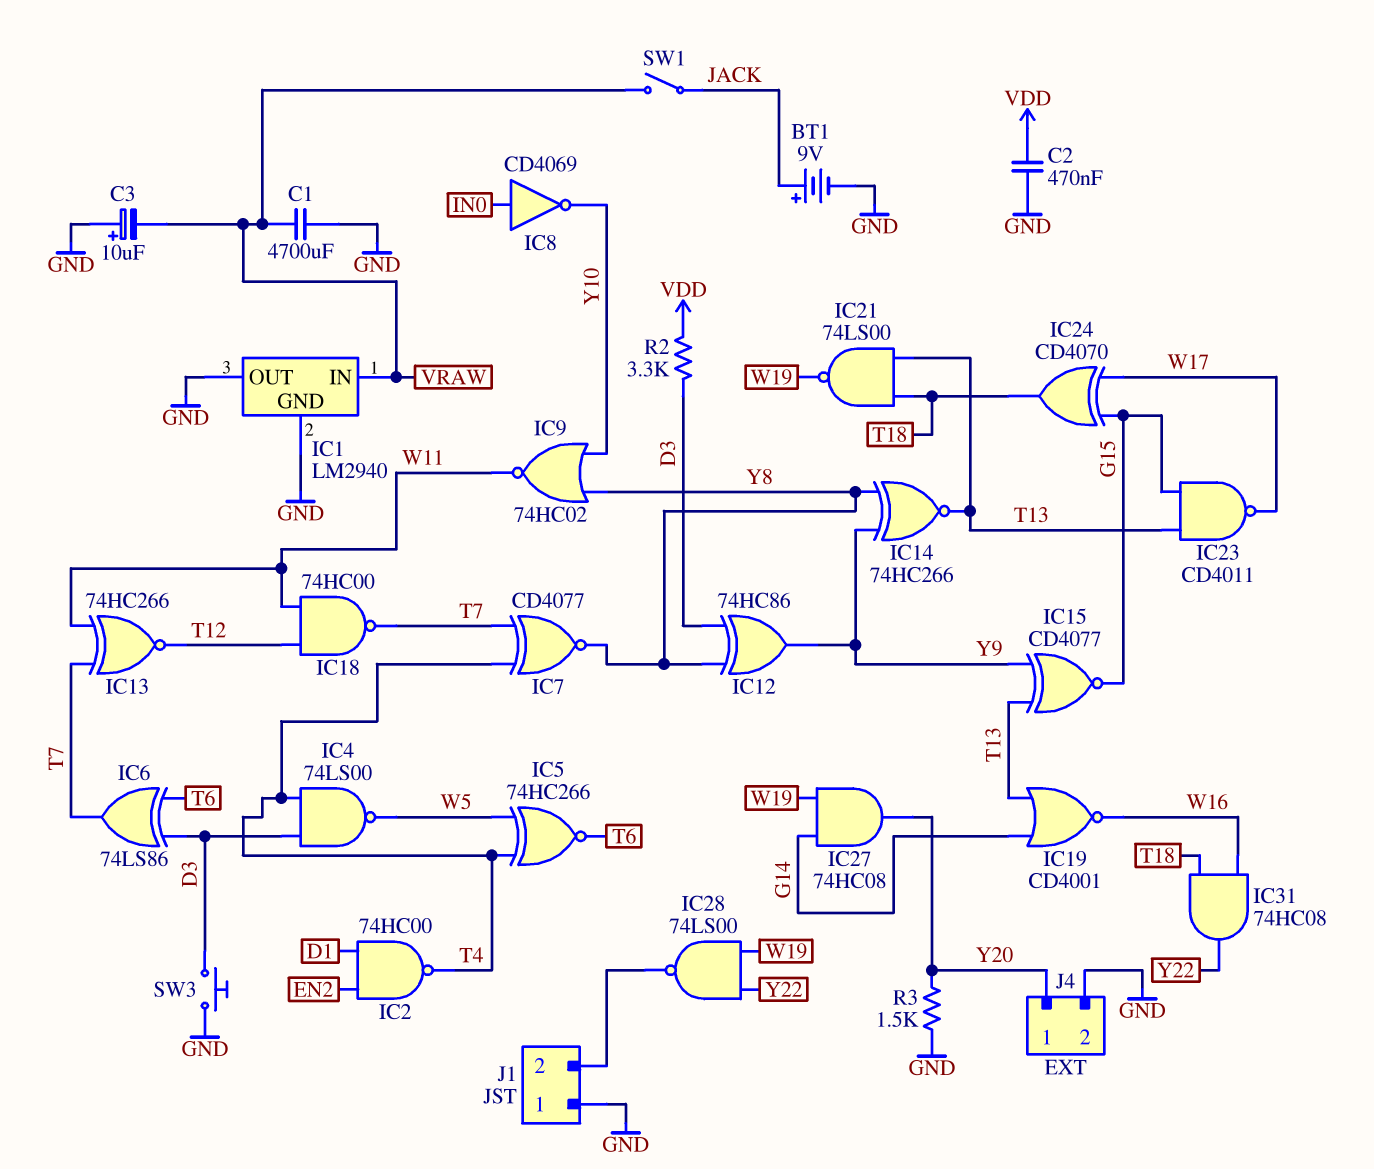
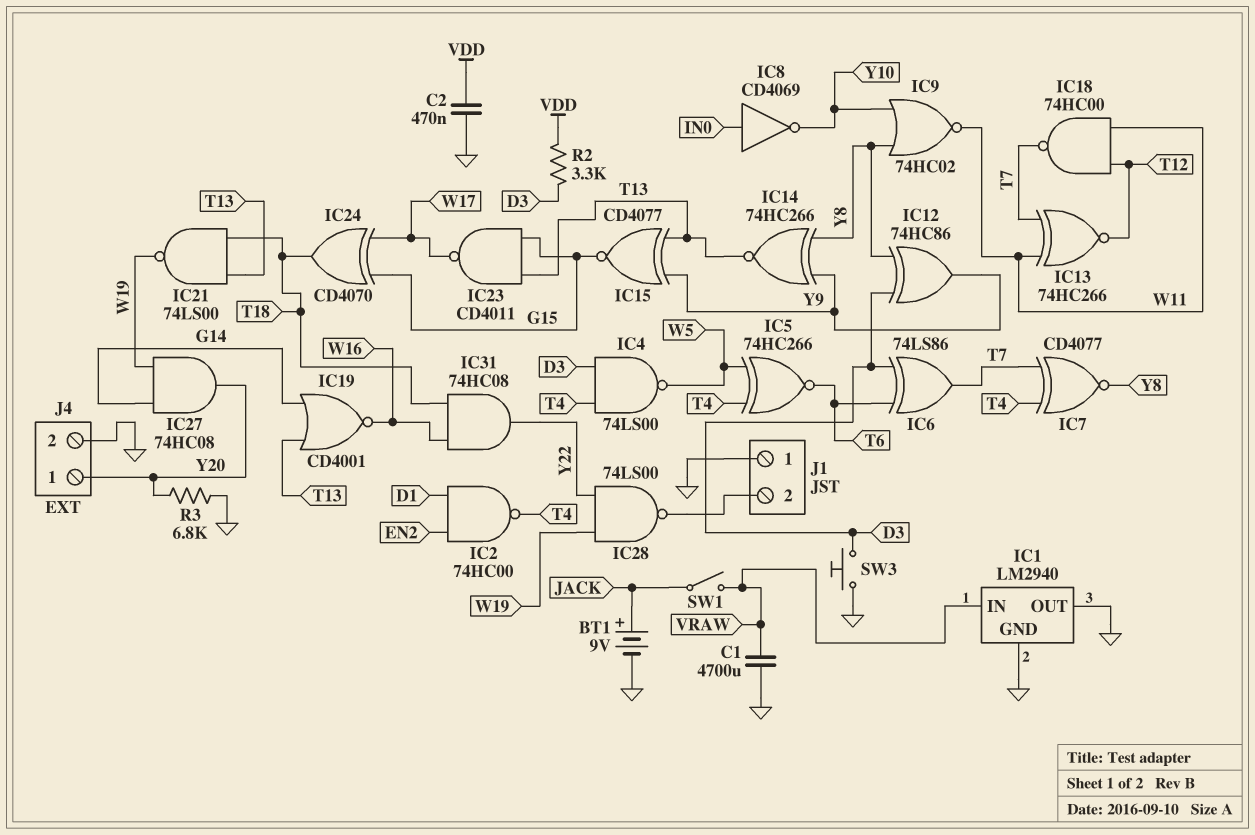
C3: 10uF (plus GND, minus VRAW) -> none
R3: 1.5k (GND, Y20) -> 6.8k (GND, Y20)

